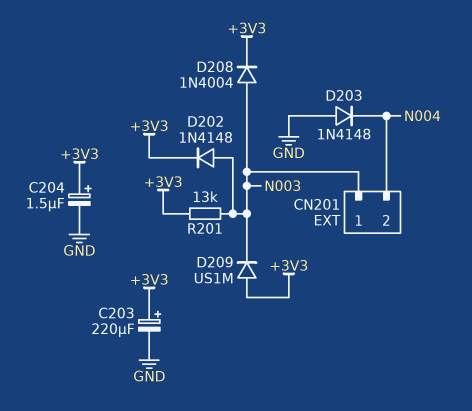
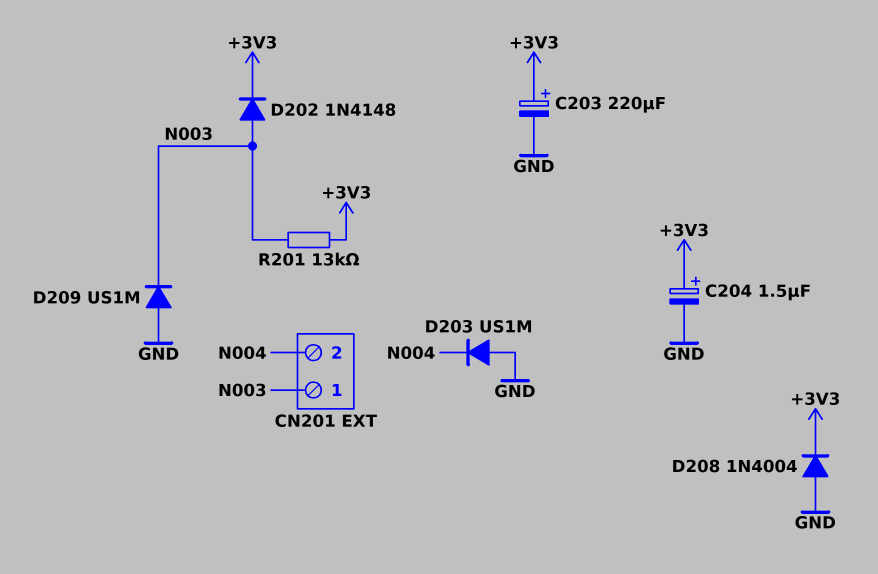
D203: diode 1N4148 (A GND, K N004) -> diode US1M (A GND, K N004)
D208: diode 1N4004 (A N003, K +3V3) -> diode 1N4004 (A GND, K +3V3)
D209: diode US1M (A +3V3, K N003) -> diode US1M (A GND, K N003)

